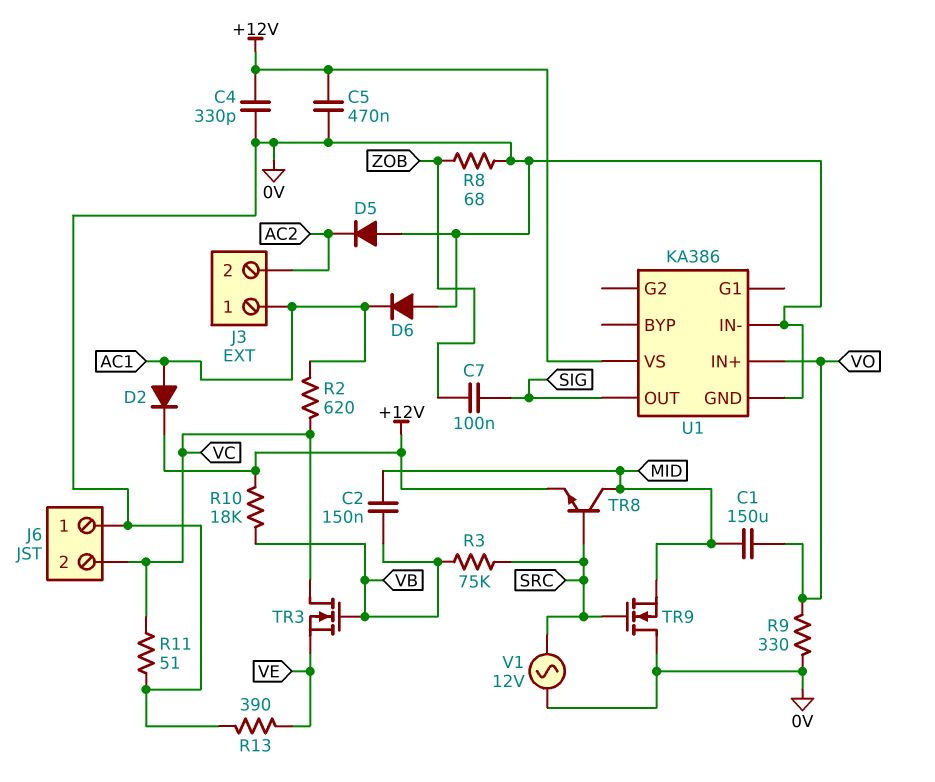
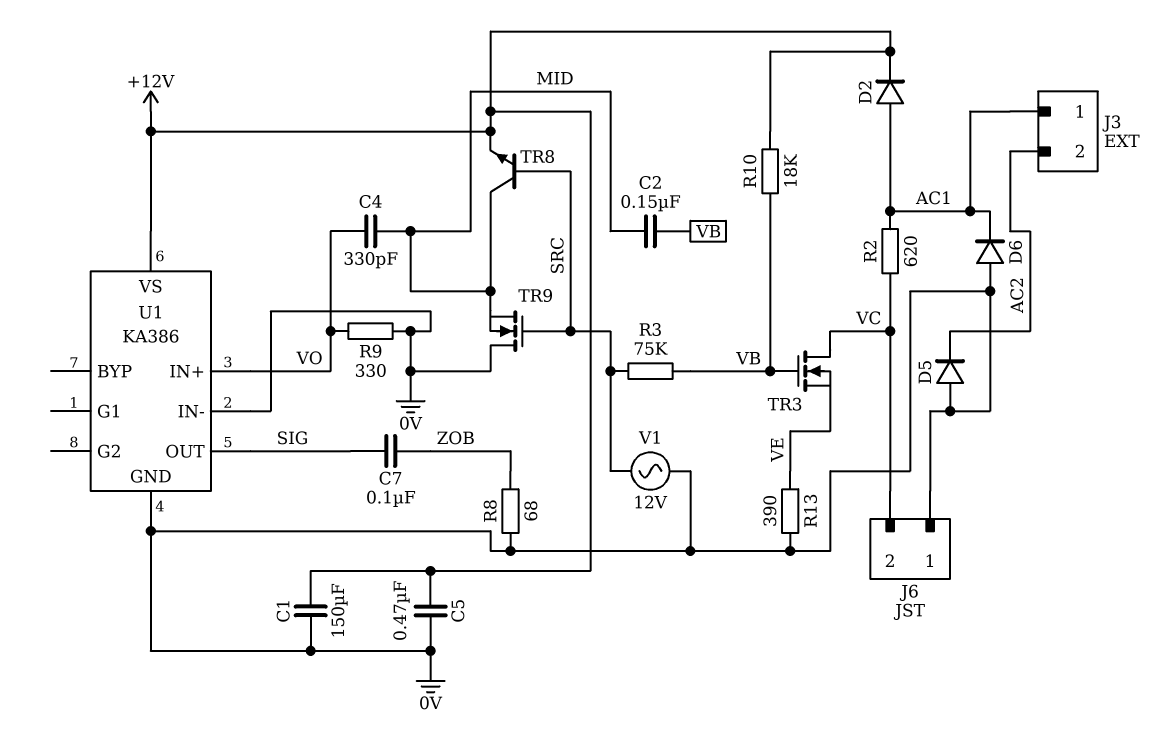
C1: 150uF (MID, VO) -> 150uF (+12V, 0V)
C4: 330pF (+12V, 0V) -> 330pF (MID, VO)
R11: 51 (0V, VC) -> none

